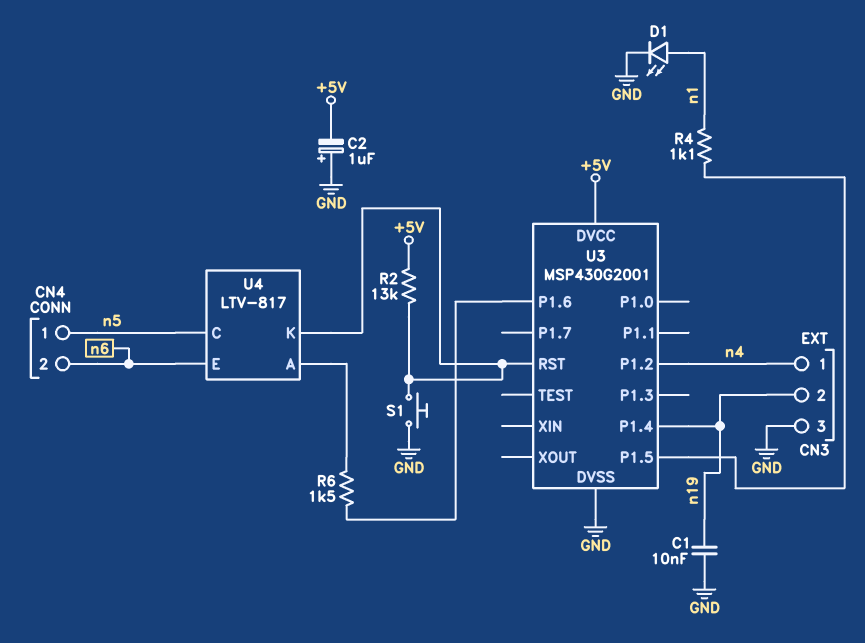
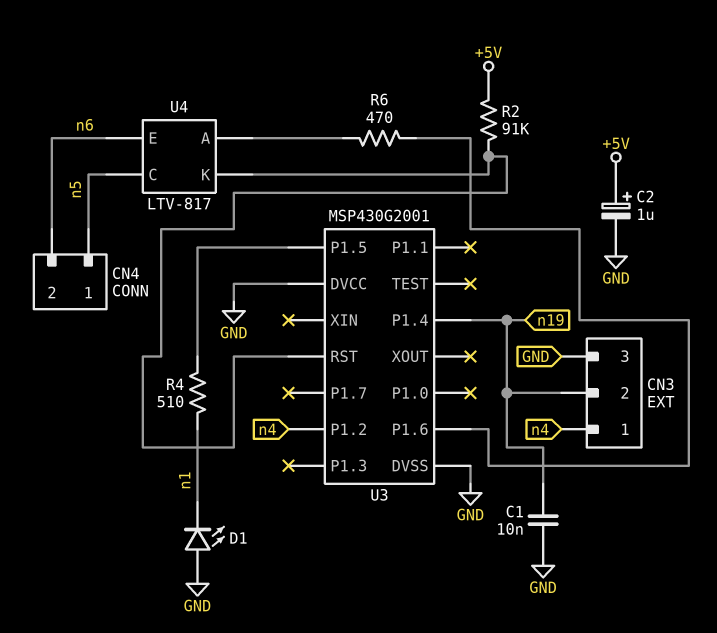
C2: 1uF (plus GND, minus +5V) -> 1uF (plus +5V, minus GND)
D1: LED (A n1, K GND) -> LED (A GND, K n1)
R2: 13k (+5V, U3/RST) -> 91k (+5V, U3/RST)
R4: 1.1k (U3/P1.5, n1) -> 510 (U3/P1.5, n1)
R6: 1.5k (U3/P1.6, U4/A) -> 470 (U3/P1.6, U4/A)
S1: button (GND, U3/RST) -> none
U3 pin DVCC: +5V -> GND

